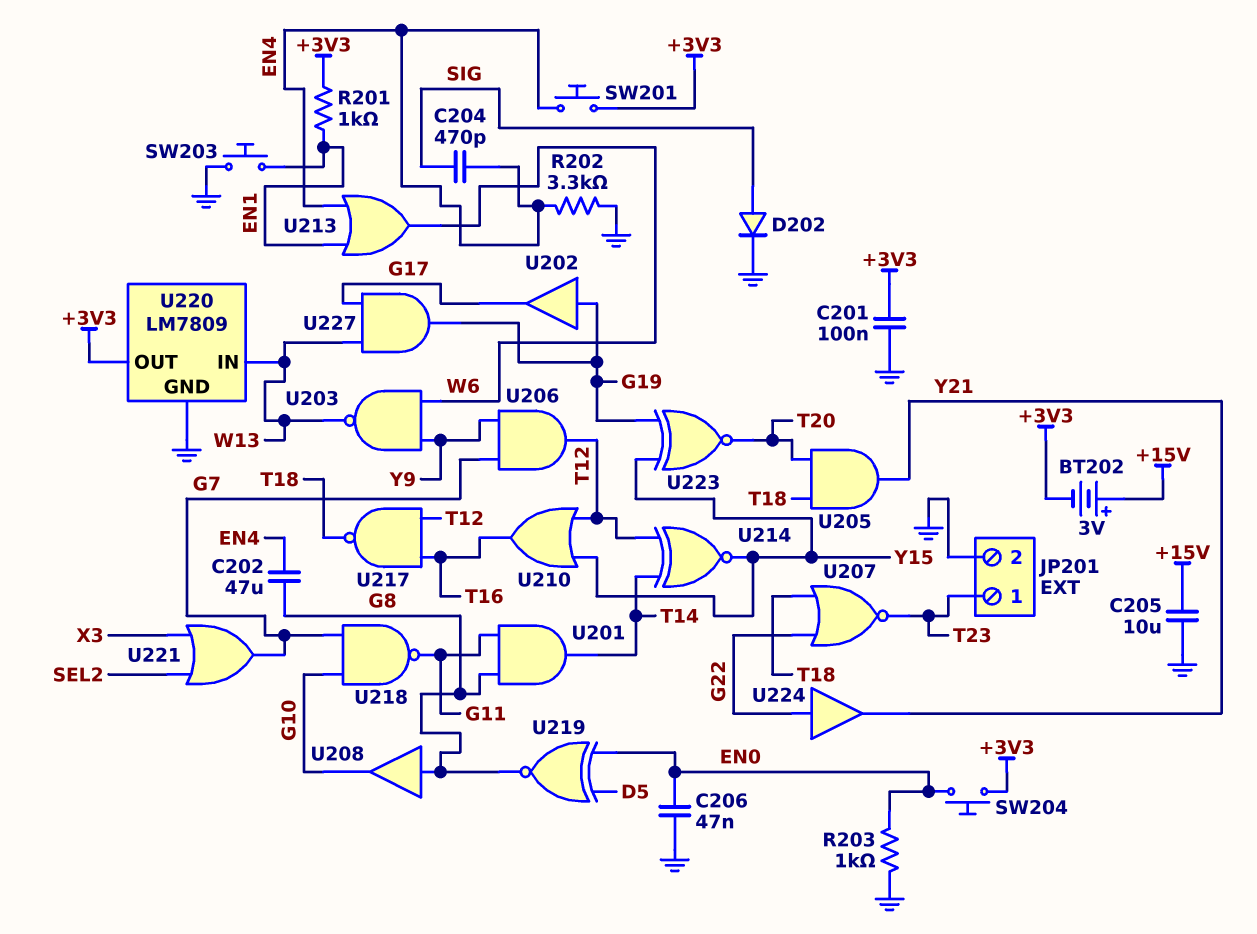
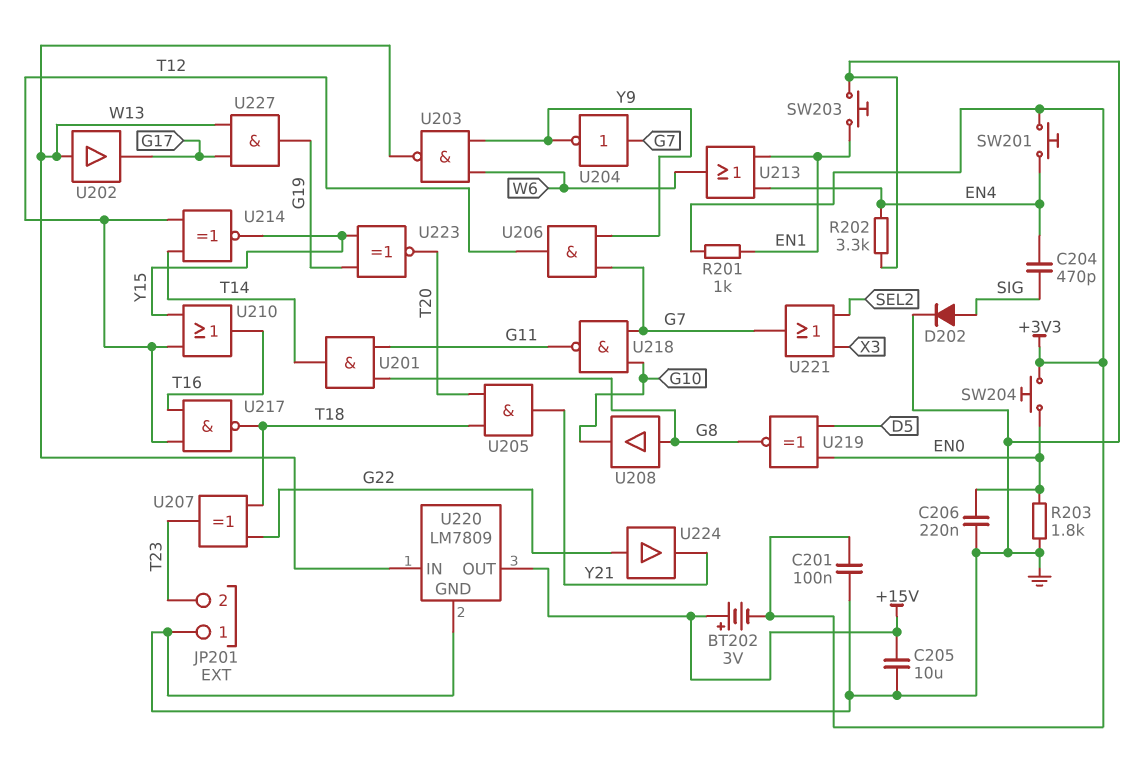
C202: 47uF (EN4, G8) -> none
C206: 47nF (EN0, GND) -> 220nF (EN0, GND)
JP201 pin 1: T23 -> GND
JP201 pin 2: GND -> T23
R203: 1k (EN0, GND) -> 1.8k (EN0, GND)
U202: buffer (in G19, out G17) -> buffer (in W13, out G17)
U204: none -> NOT (in G7, out Y9)
U207: NOR (in G22, in T18, out T23) -> XOR (in G22, in T18, out T23)
U220 pin OUT: +3V3 -> +15V

